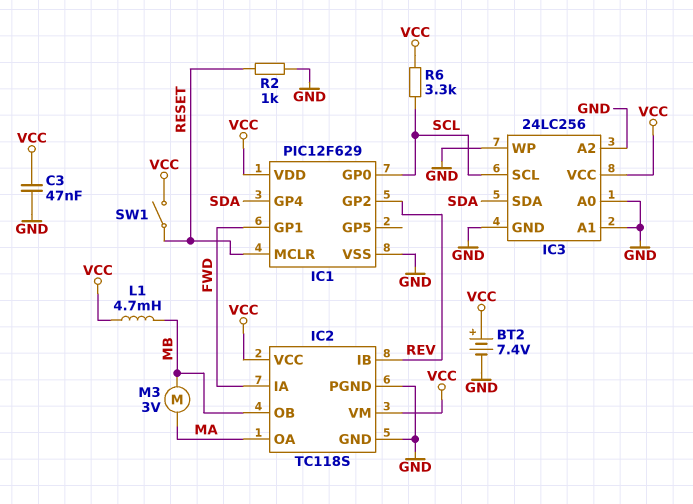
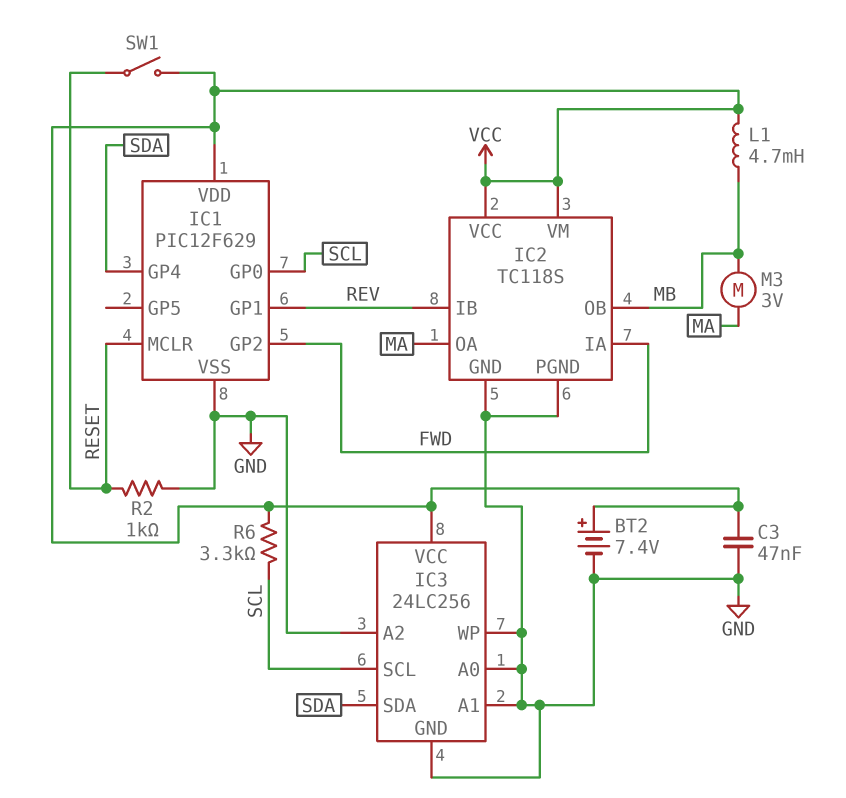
IC1 pin GP1: FWD -> REV
IC1 pin GP2: REV -> FWD

